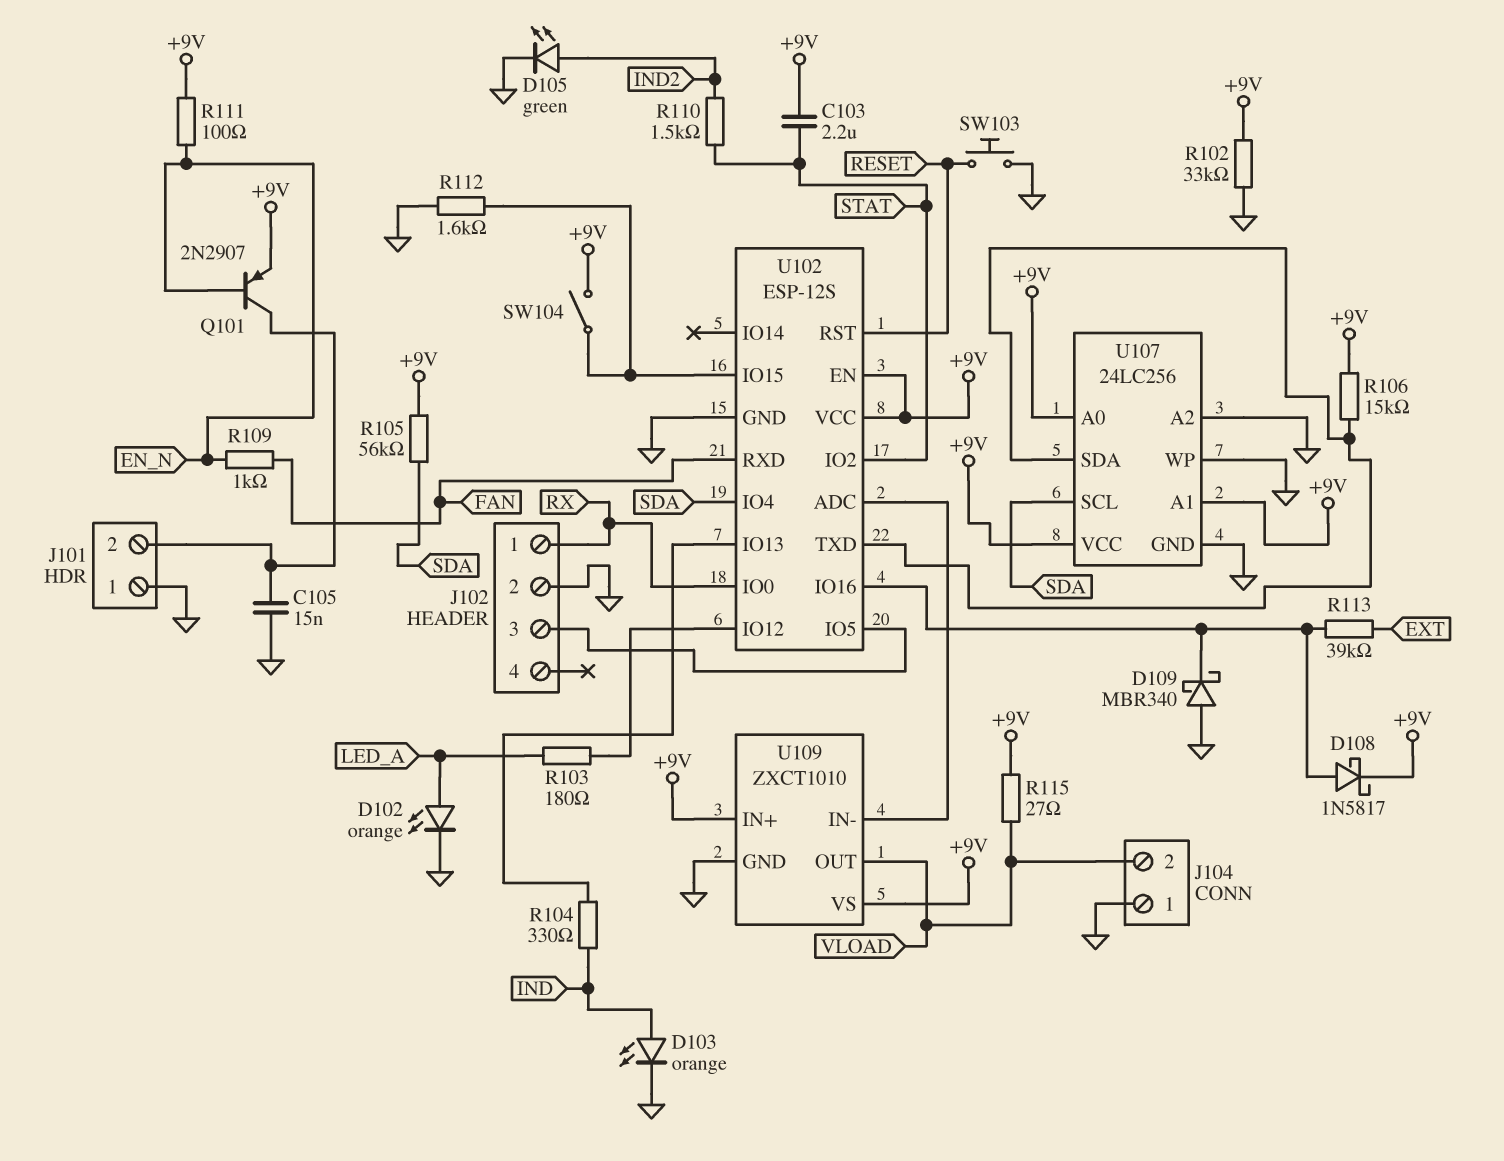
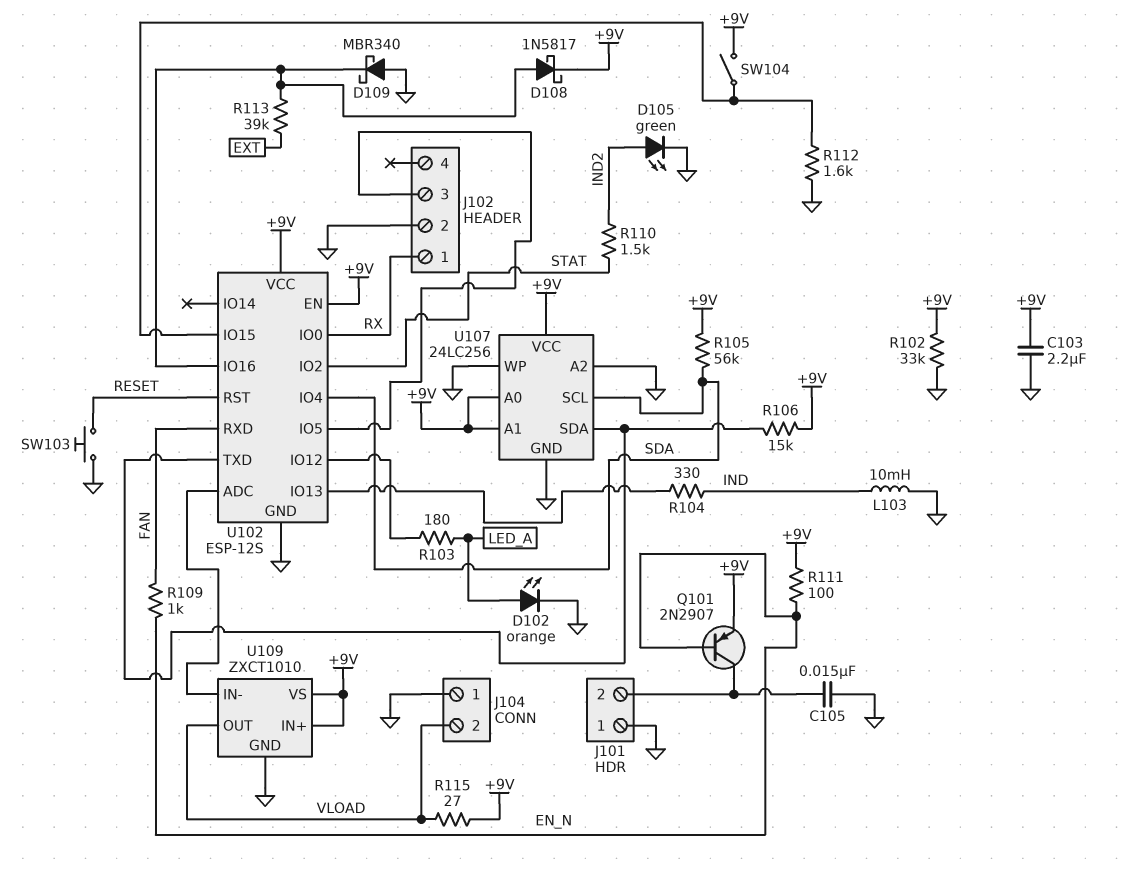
C103: 2.2uF (+9V, STAT) -> 2.2uF (+9V, GND)
D103: LED orange (A IND, K GND) -> none
L103: none -> 10mH (GND, IND)

